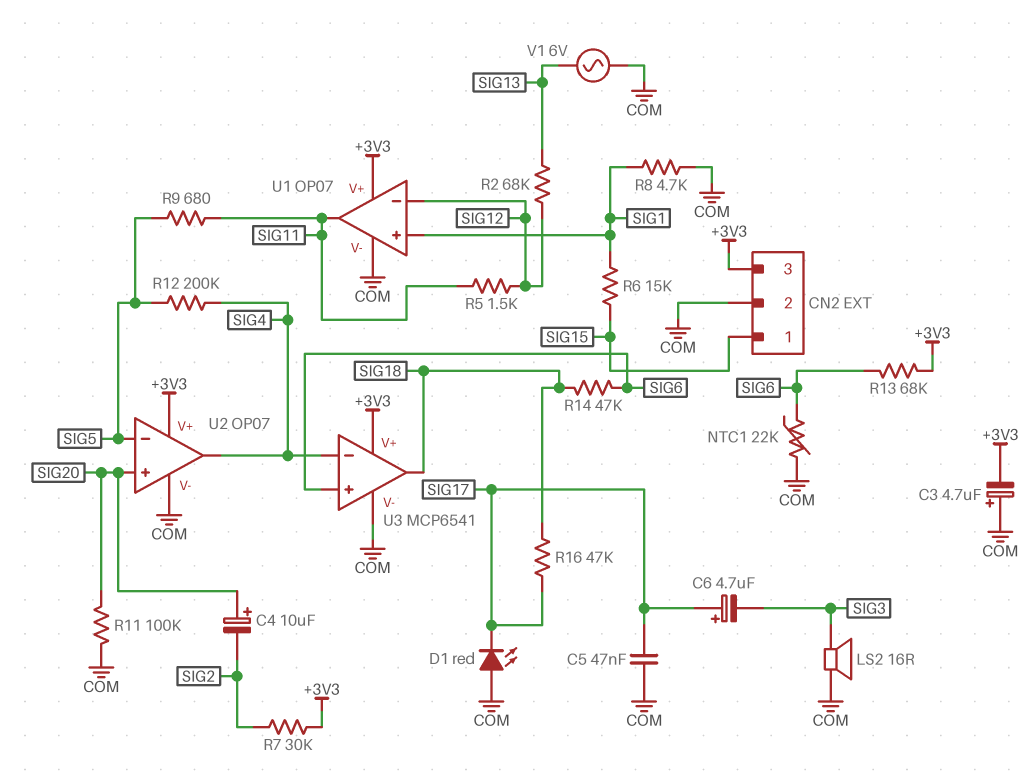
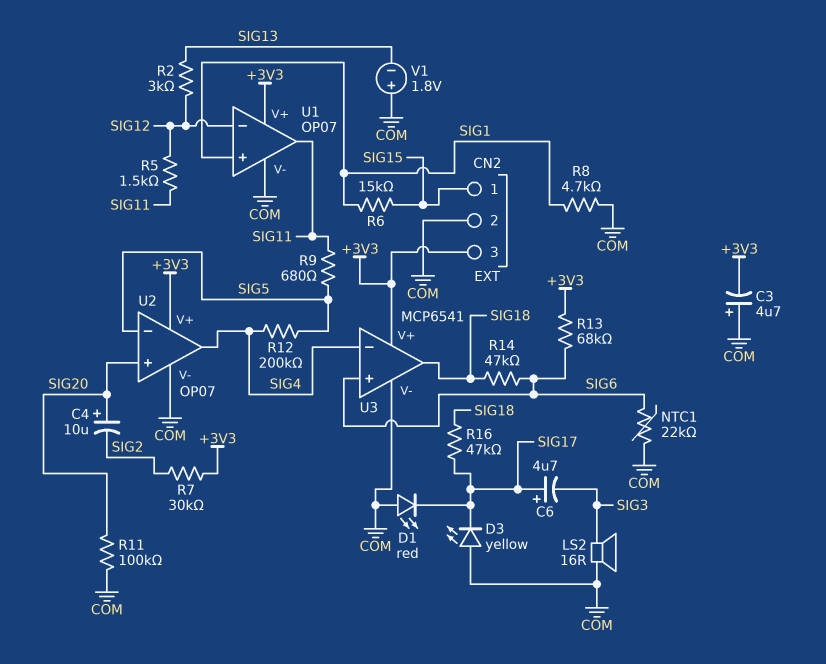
C5: 47nF (COM, SIG17) -> none
D3: none -> LED yellow (A COM, K SIG17)
R2: 68k (SIG12, SIG13) -> 3k (SIG12, SIG13)
V1: AC 6V (COM, SIG13) -> 1.8V (plus COM, minus SIG13)

